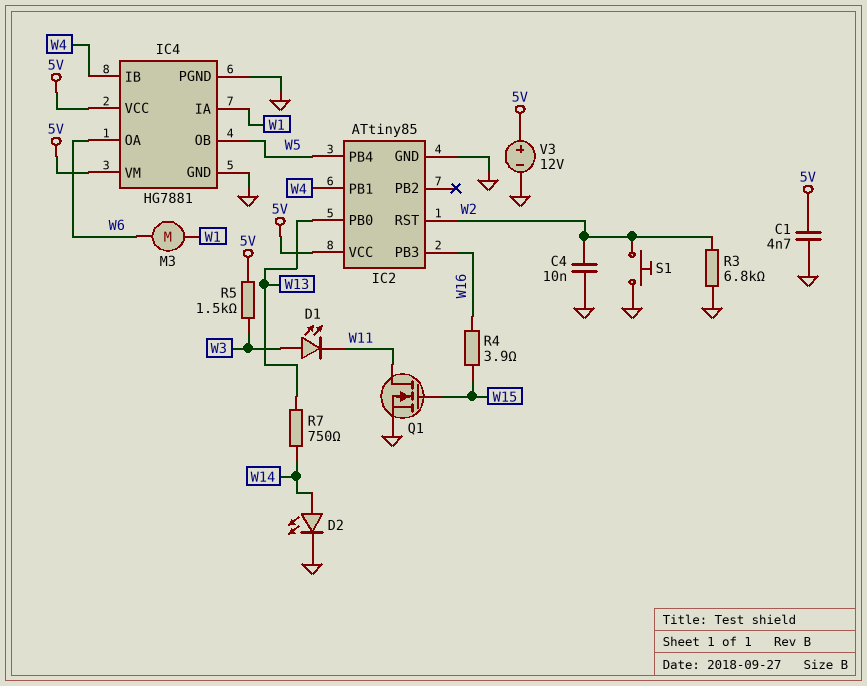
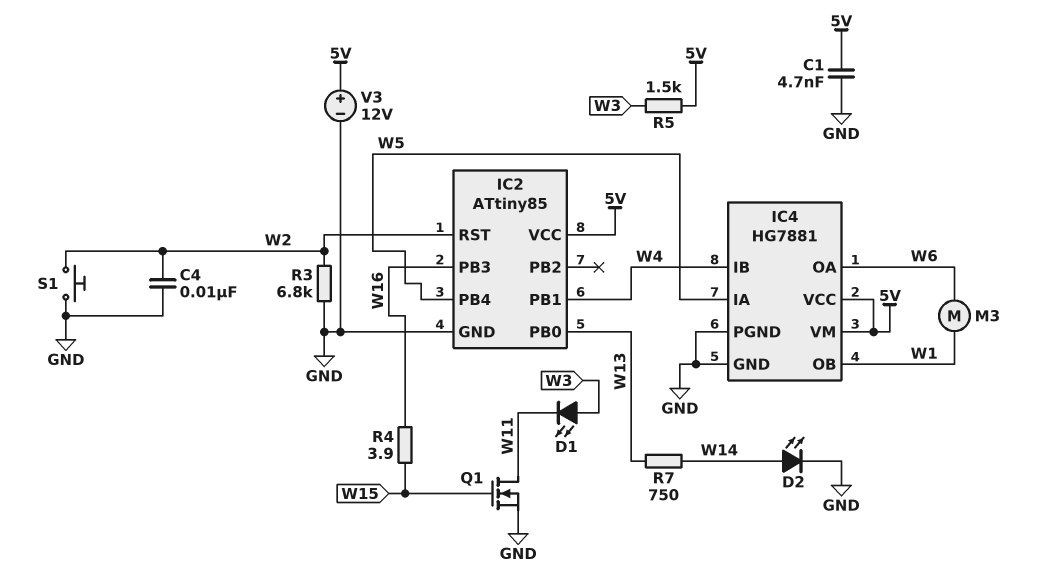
IC4 pin IA: W1 -> W5
IC4 pin OB: W5 -> W1

